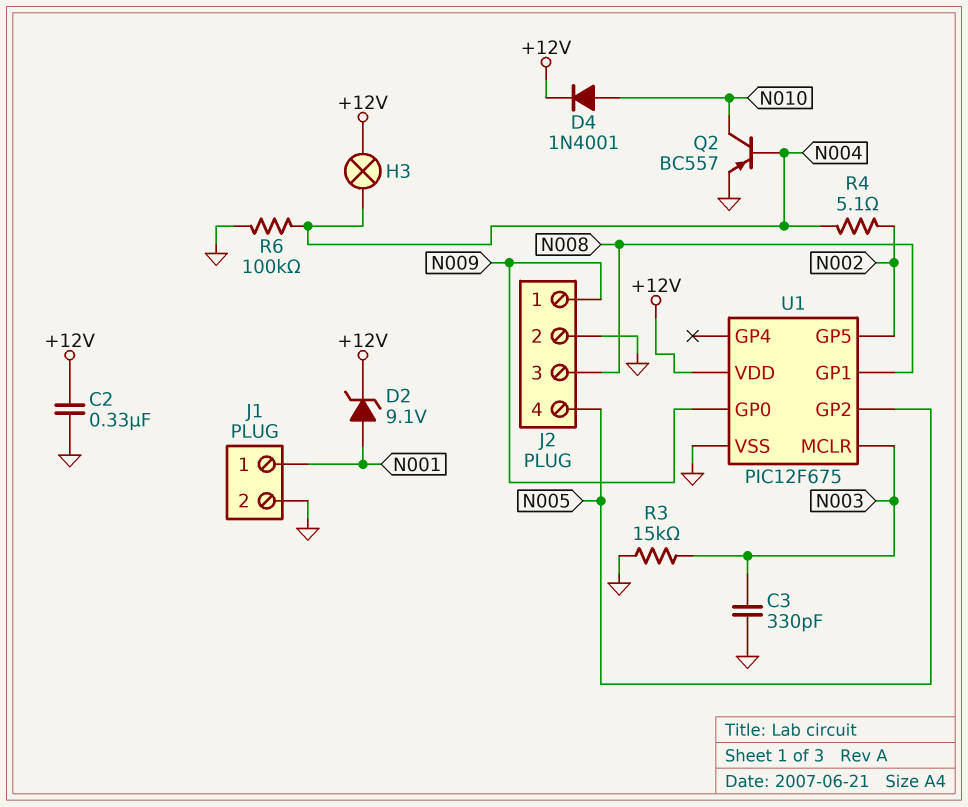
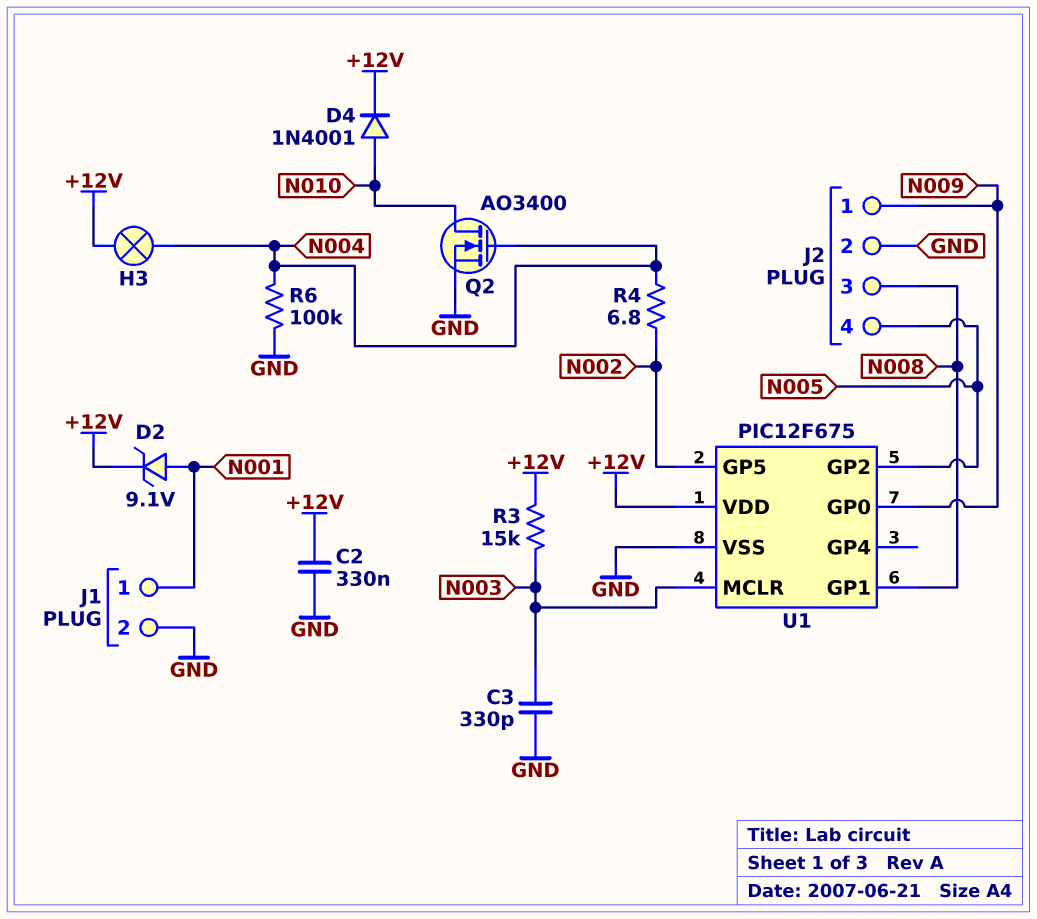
Q2: PNP BC557 (B N004, C N010, E GND) -> NMOS AO3400 (G N004, D N010, S GND)
R3: 15k (GND, N003) -> 15k (+12V, N003)
R4: 5.1 (N002, N004) -> 6.8 (N002, N004)

